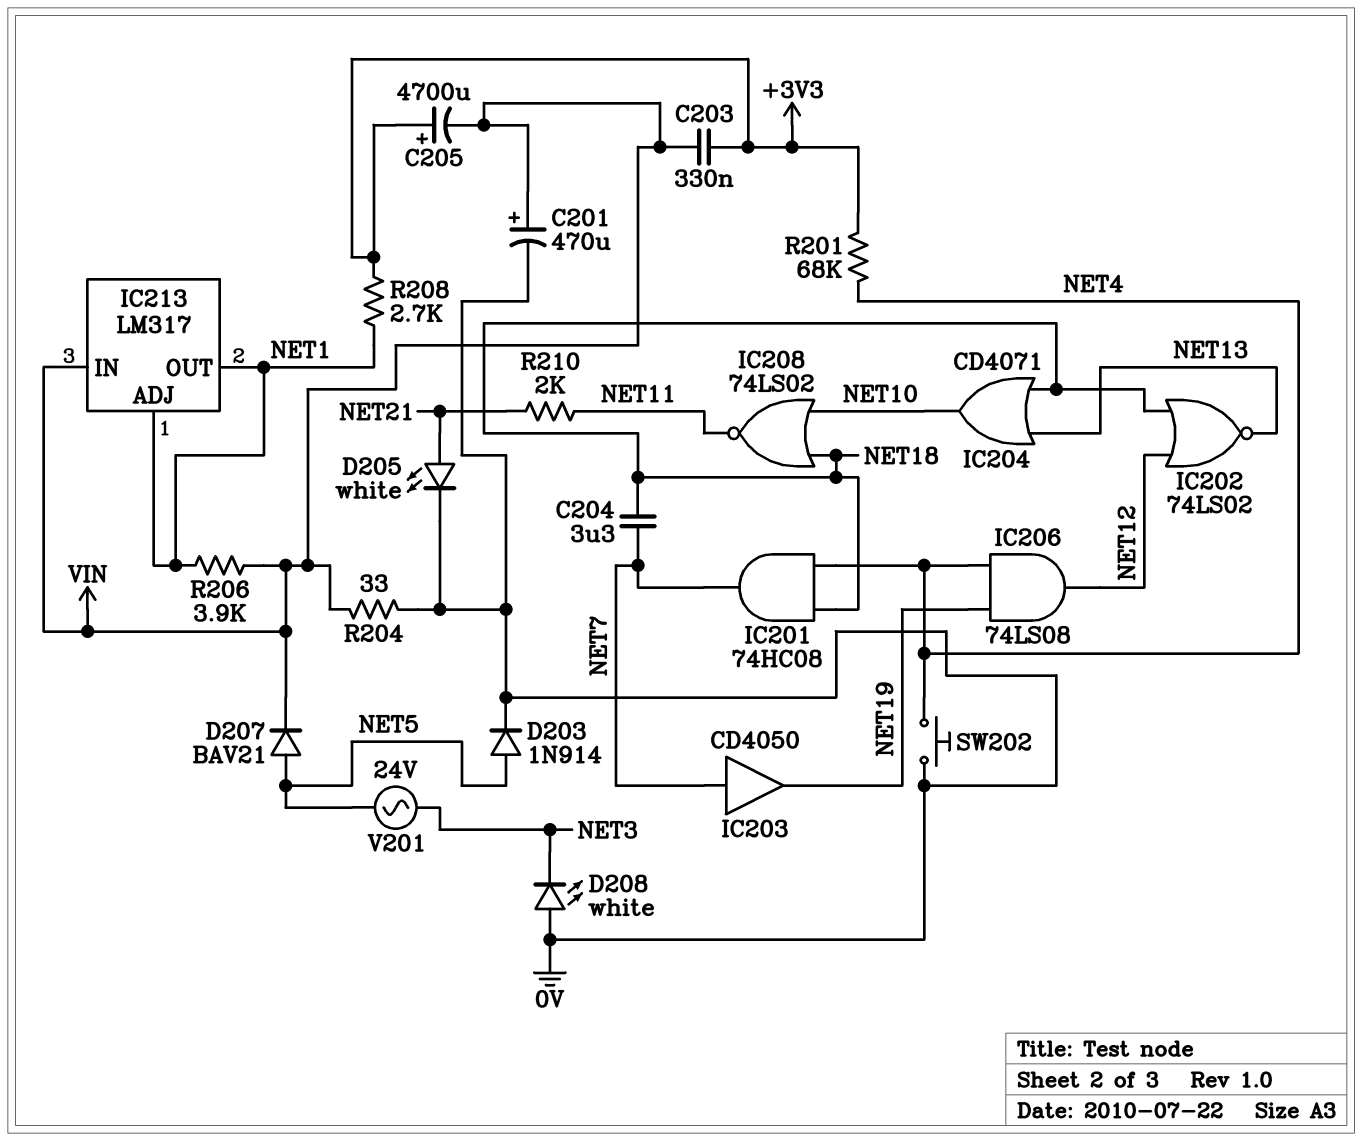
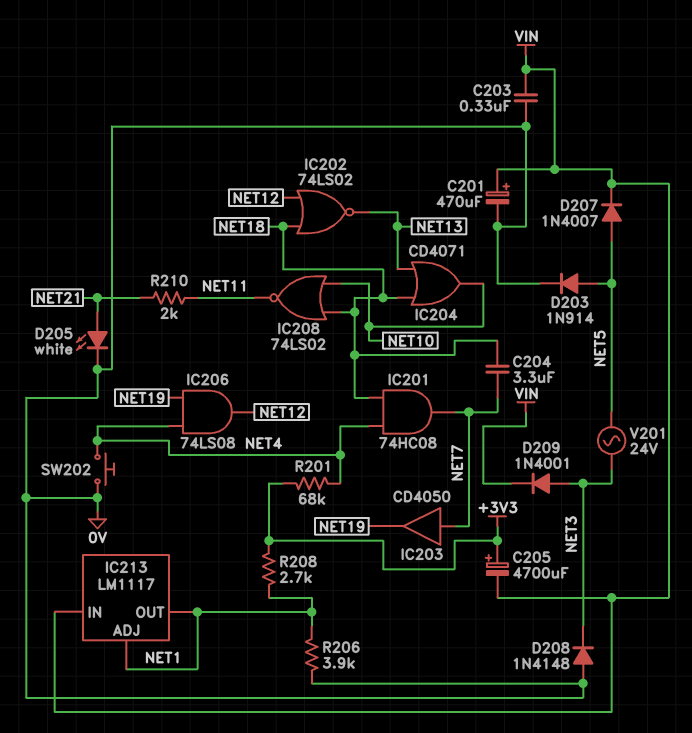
C203: 330nF (+3V3, VIN) -> 330nF (0V, VIN)
D207: diode BAV21 (A NET5, K VIN) -> diode 1N4007 (A NET5, K VIN)
D208: LED white (A 0V, K NET3) -> diode 1N4148 (A 0V, K NET3)
D209: none -> diode 1N4001 (A NET3, K VIN)
IC213: LM317 -> LM1117
R204: 33 (0V, VIN) -> none
R206: 3.9k (NET1, VIN) -> 3.9k (0V, NET1)

